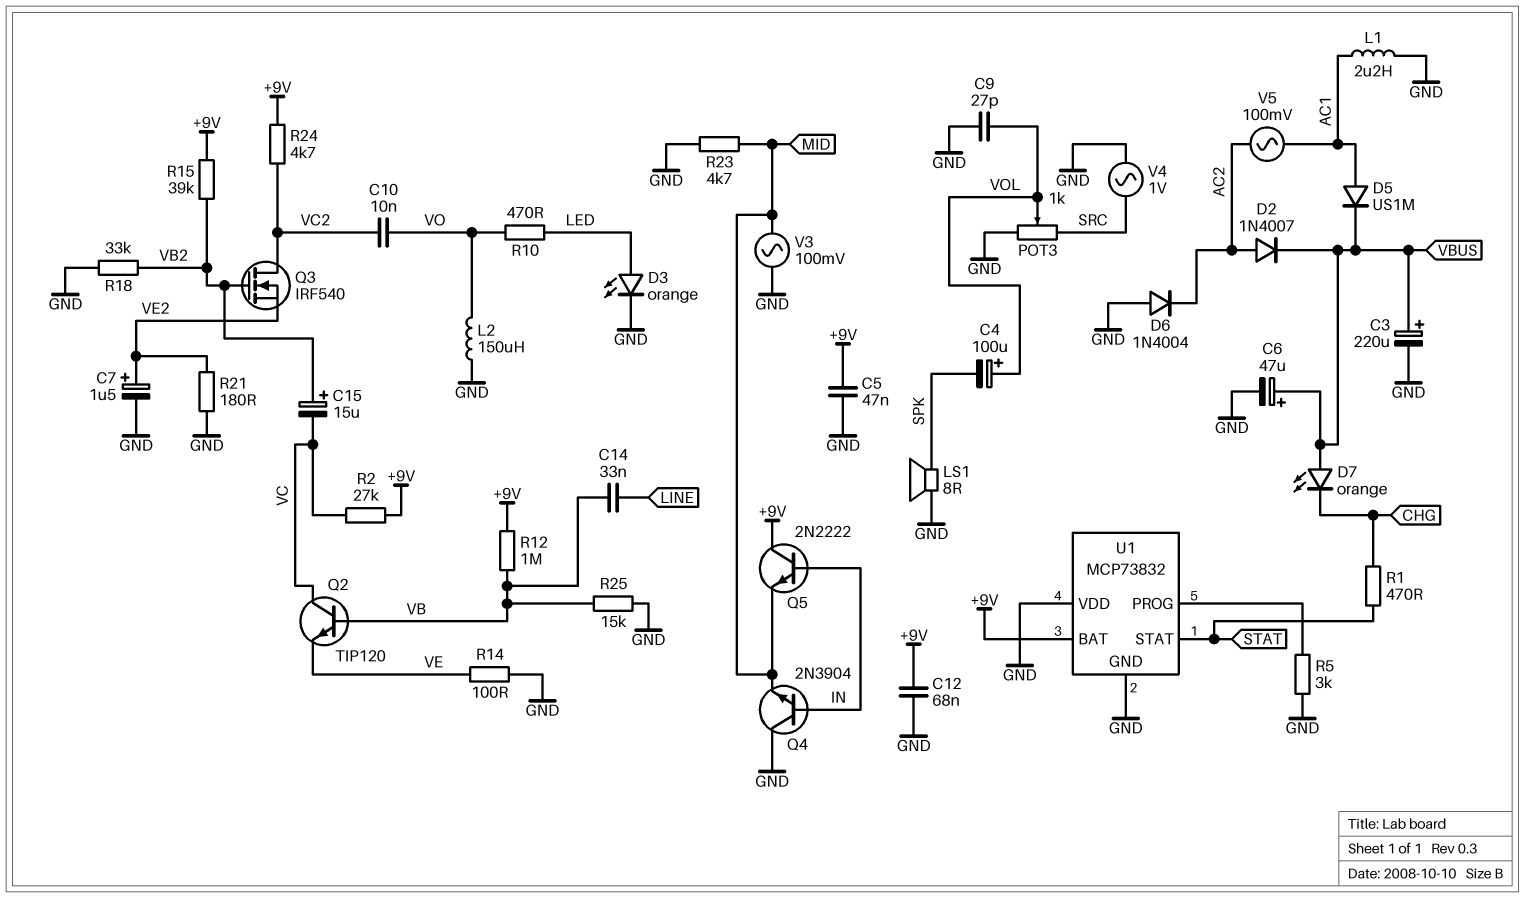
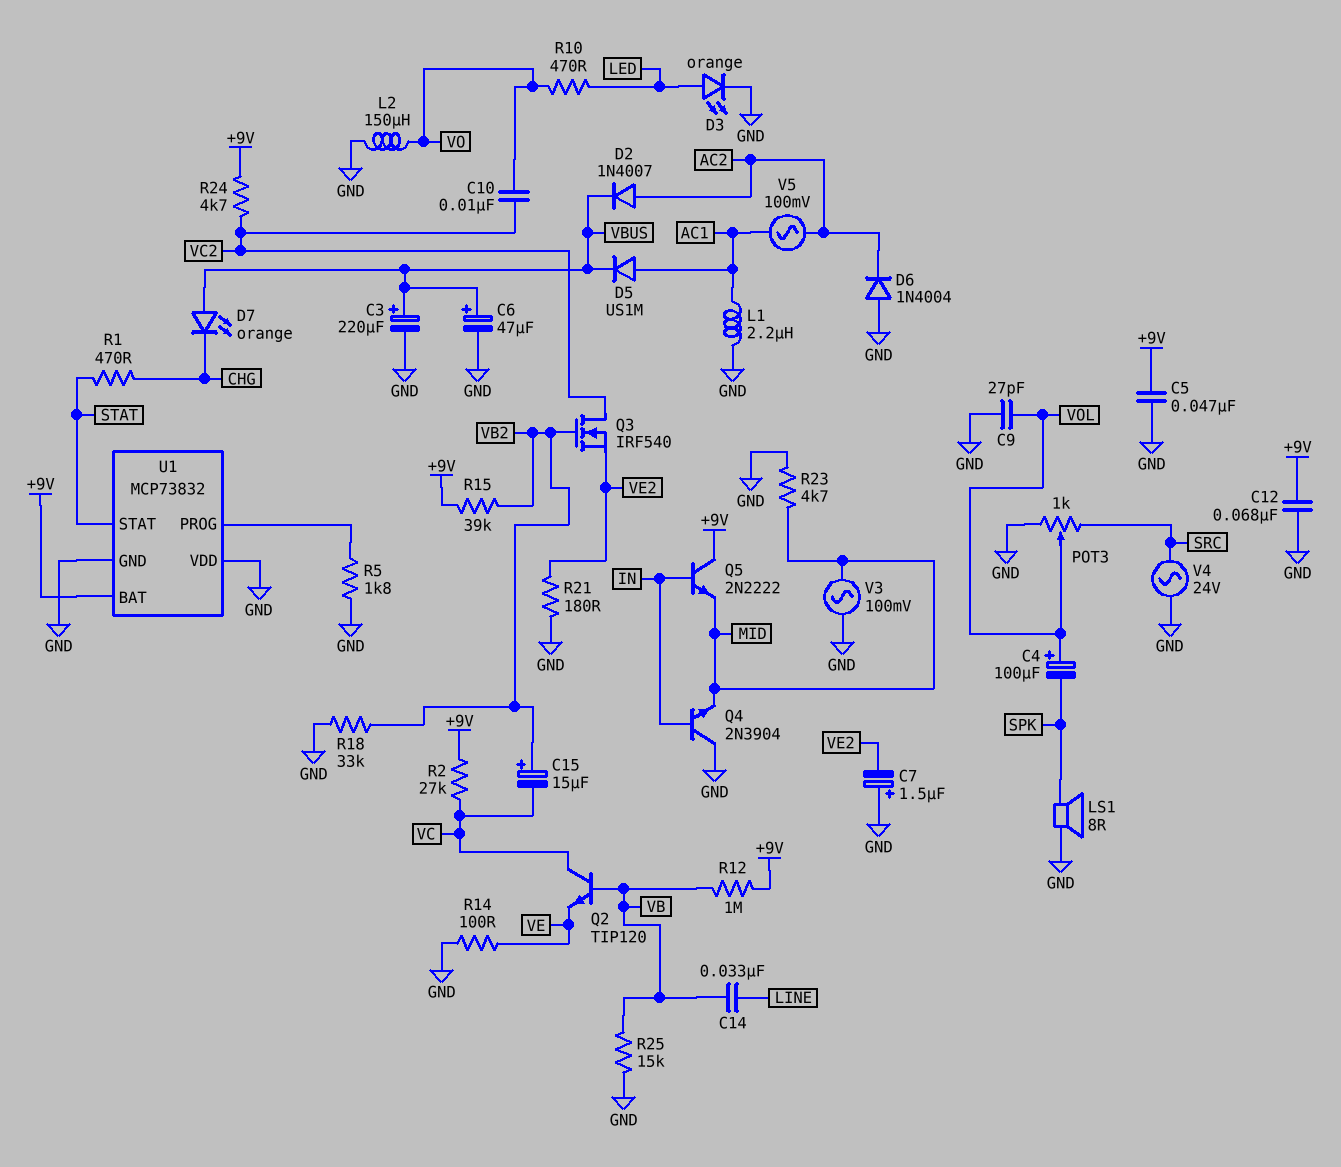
C7: 1.5uF (plus VE2, minus GND) -> 1.5uF (plus GND, minus VE2)
R5: 3k (GND, U1/PROG) -> 1.8k (GND, U1/PROG)
V4: AC 1V (GND, SRC) -> AC 24V (GND, SRC)

